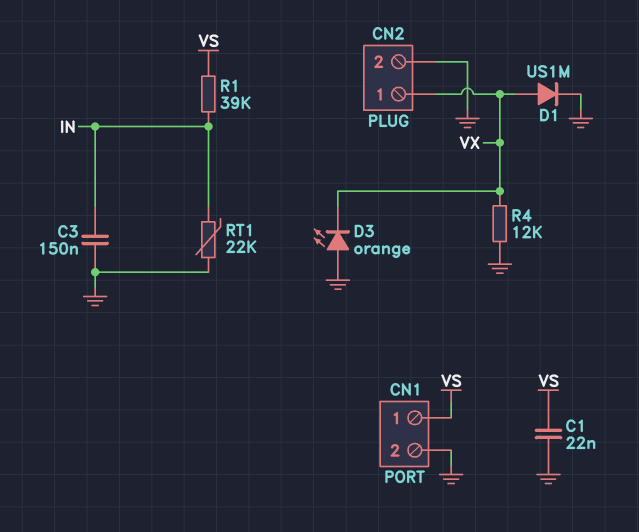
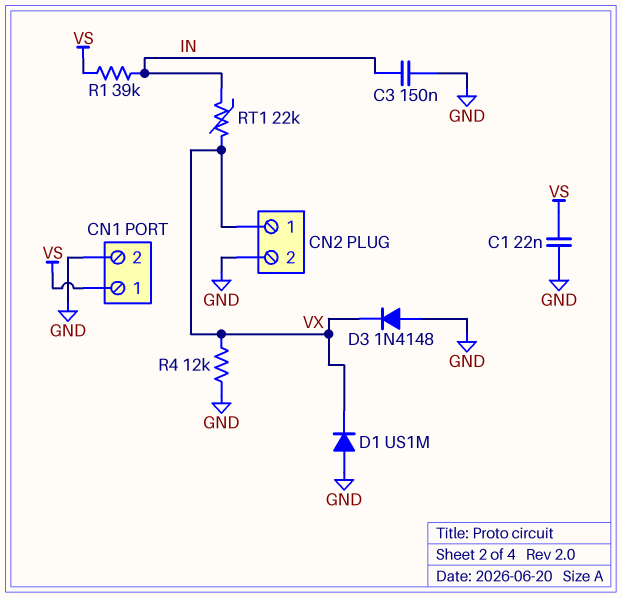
D1: diode US1M (A VX, K GND) -> diode US1M (A GND, K VX)
D3: LED orange (A GND, K VX) -> diode 1N4148 (A GND, K VX)
RT1: 22k (GND, IN) -> 22k (IN, VX)

